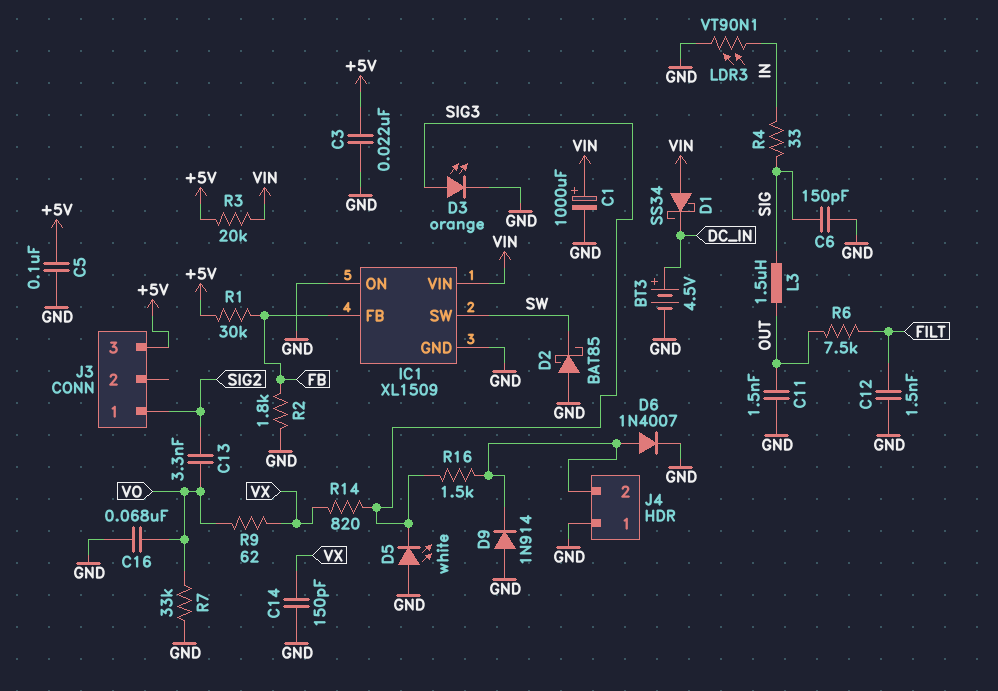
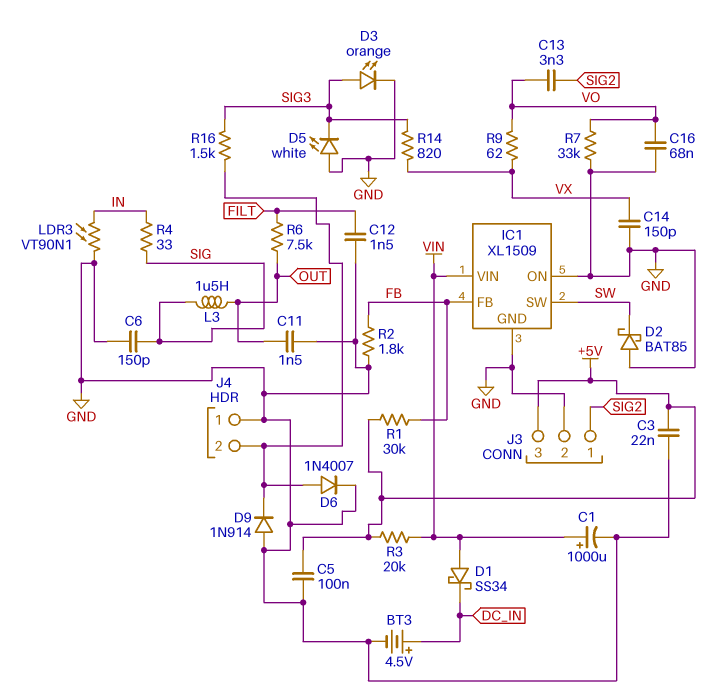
J3 pin 2: none -> GND

